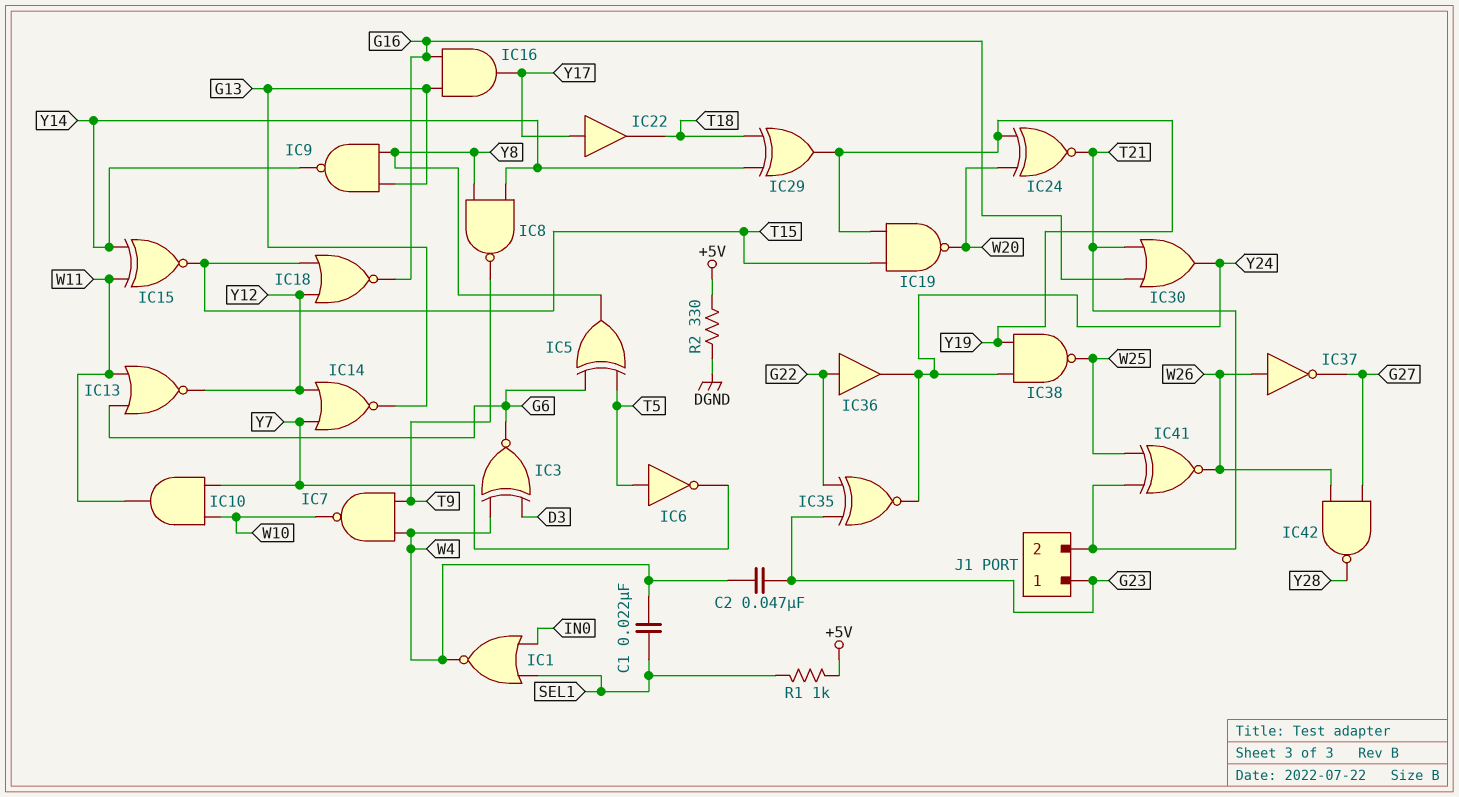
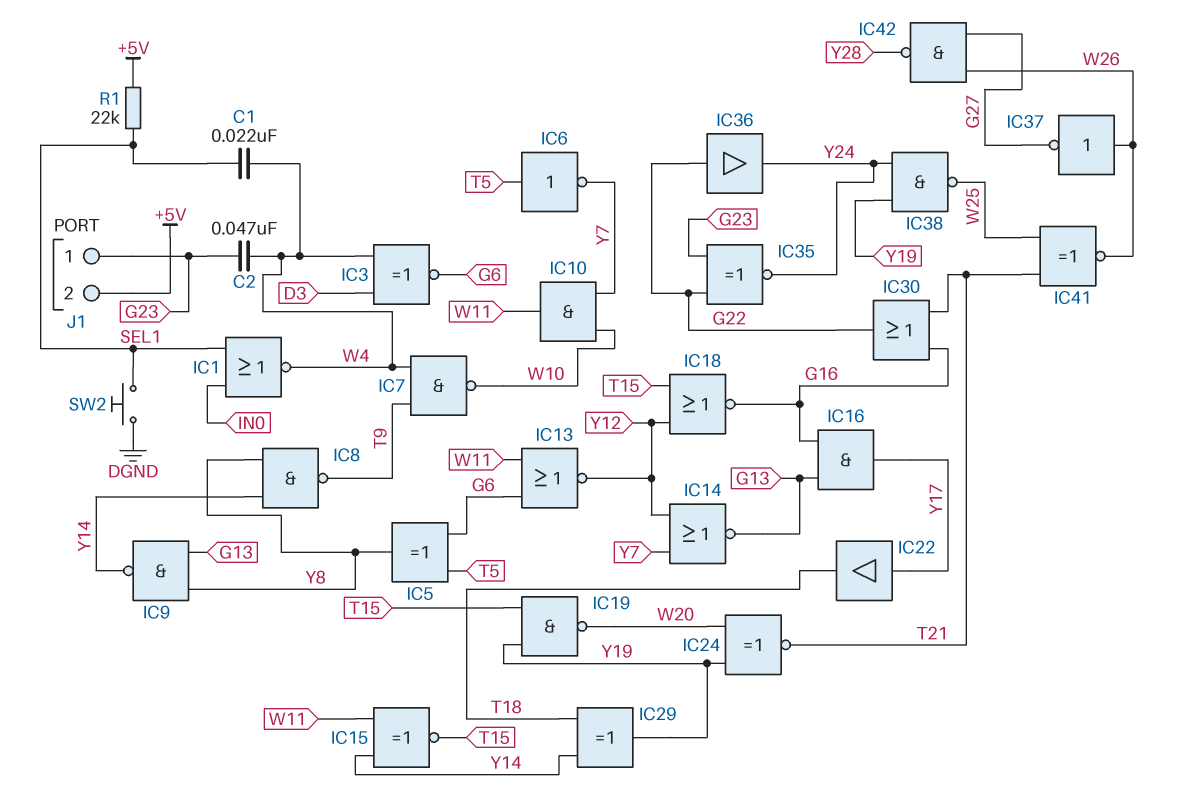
IC30: OR (in G16, in T21, out Y24) -> OR (in G16, in T21, out G22)
J1 pin 2: T21 -> +5V
R1: 1k (+5V, SEL1) -> 22k (+5V, SEL1)
R2: 330 (+5V, DGND) -> none
SW2: none -> button (DGND, SEL1)

